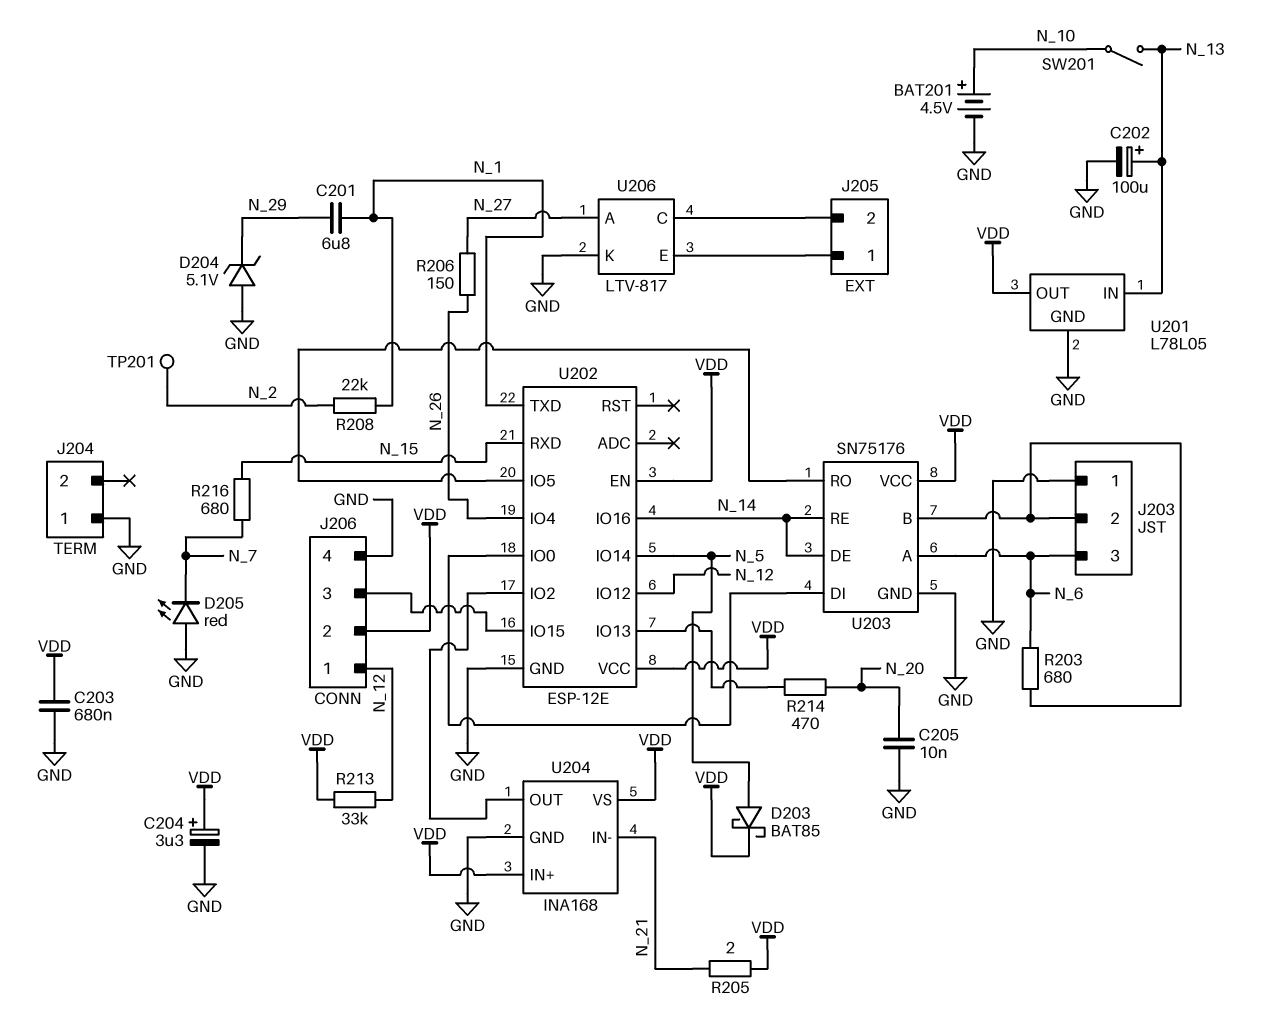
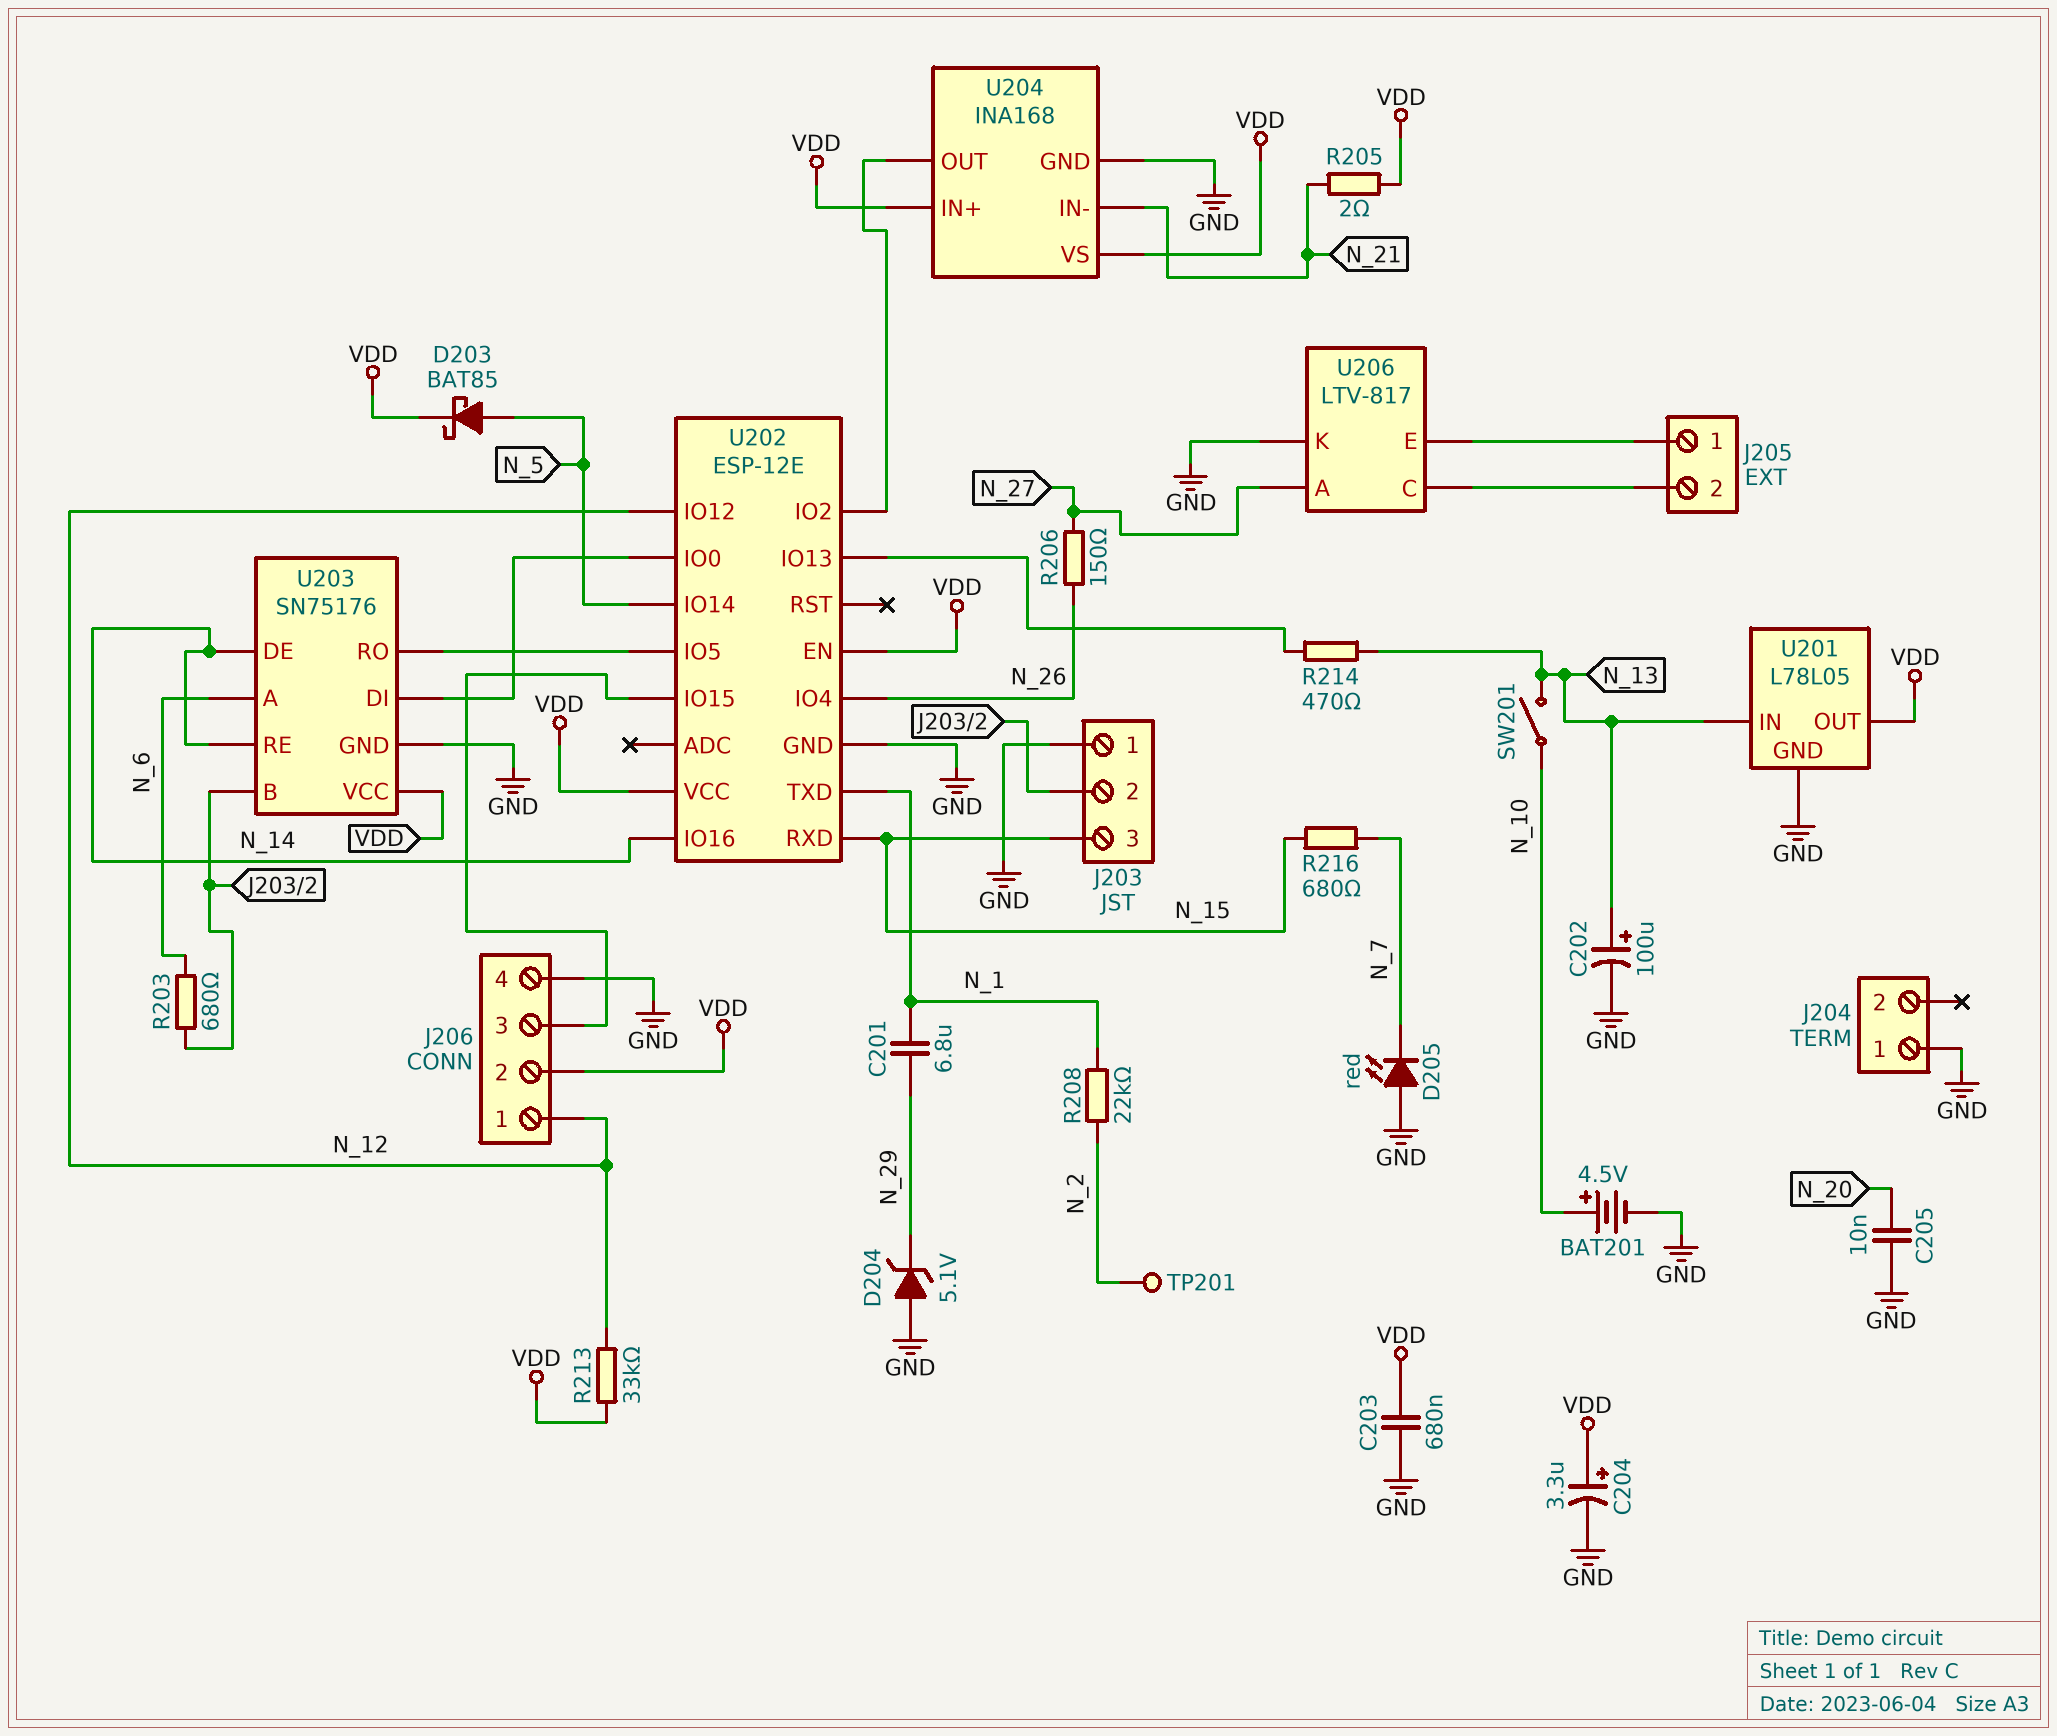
J203 pin 3: N_6 -> N_15
R214: 470 (N_20, U202/IO13) -> 470 (N_13, U202/IO13)

